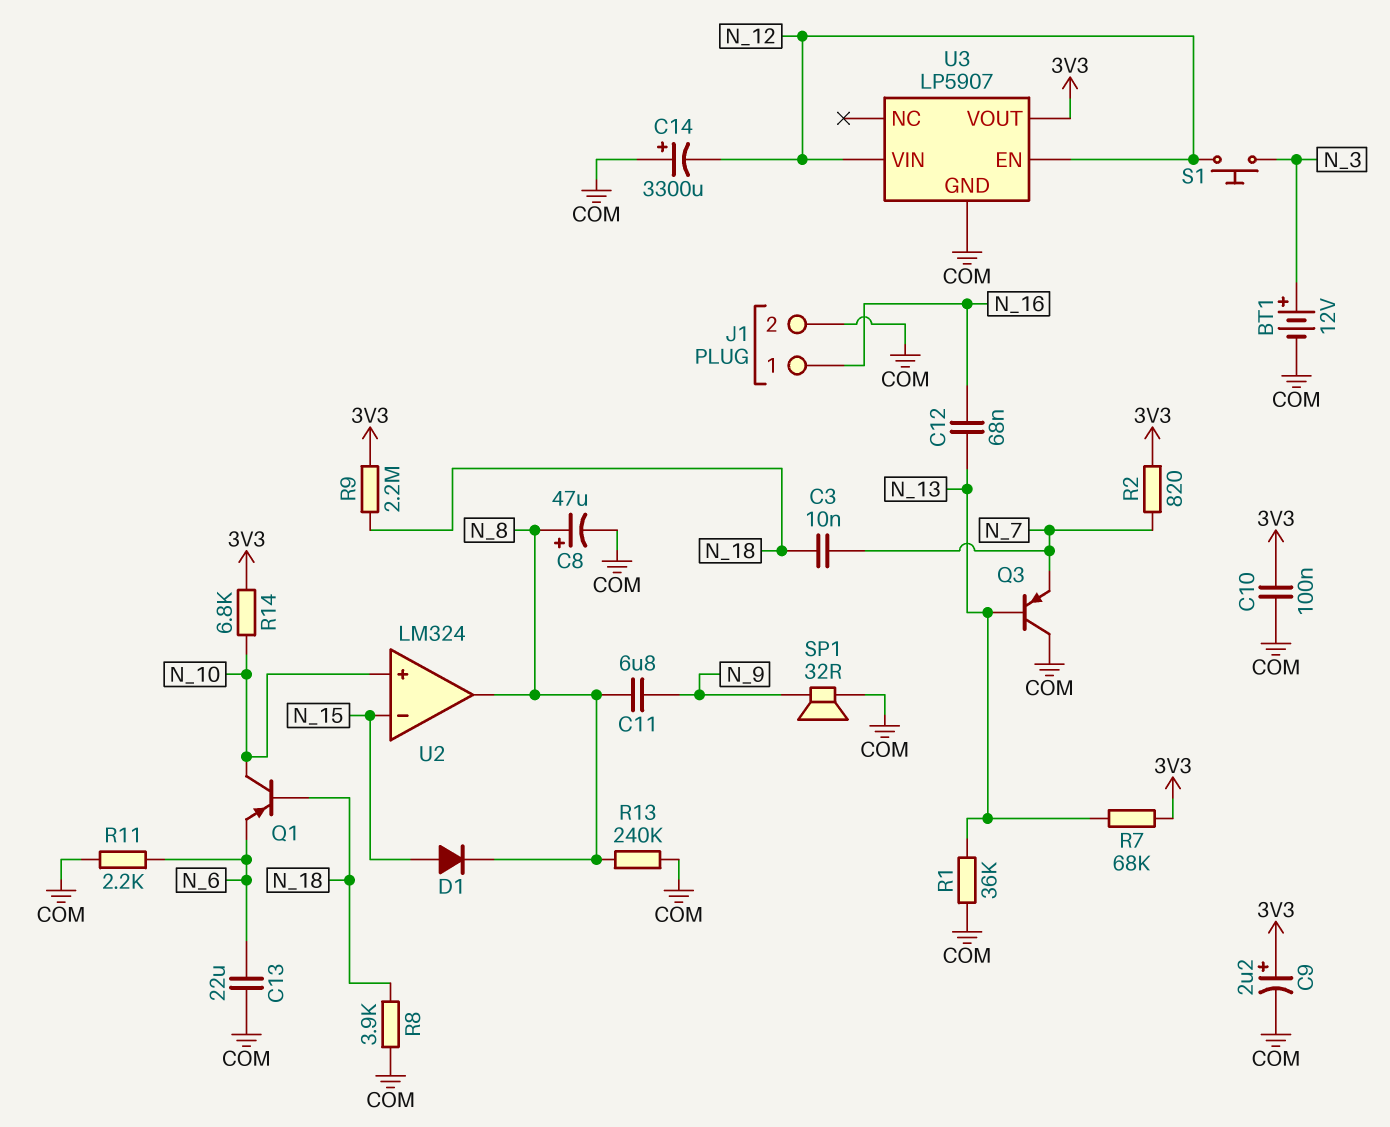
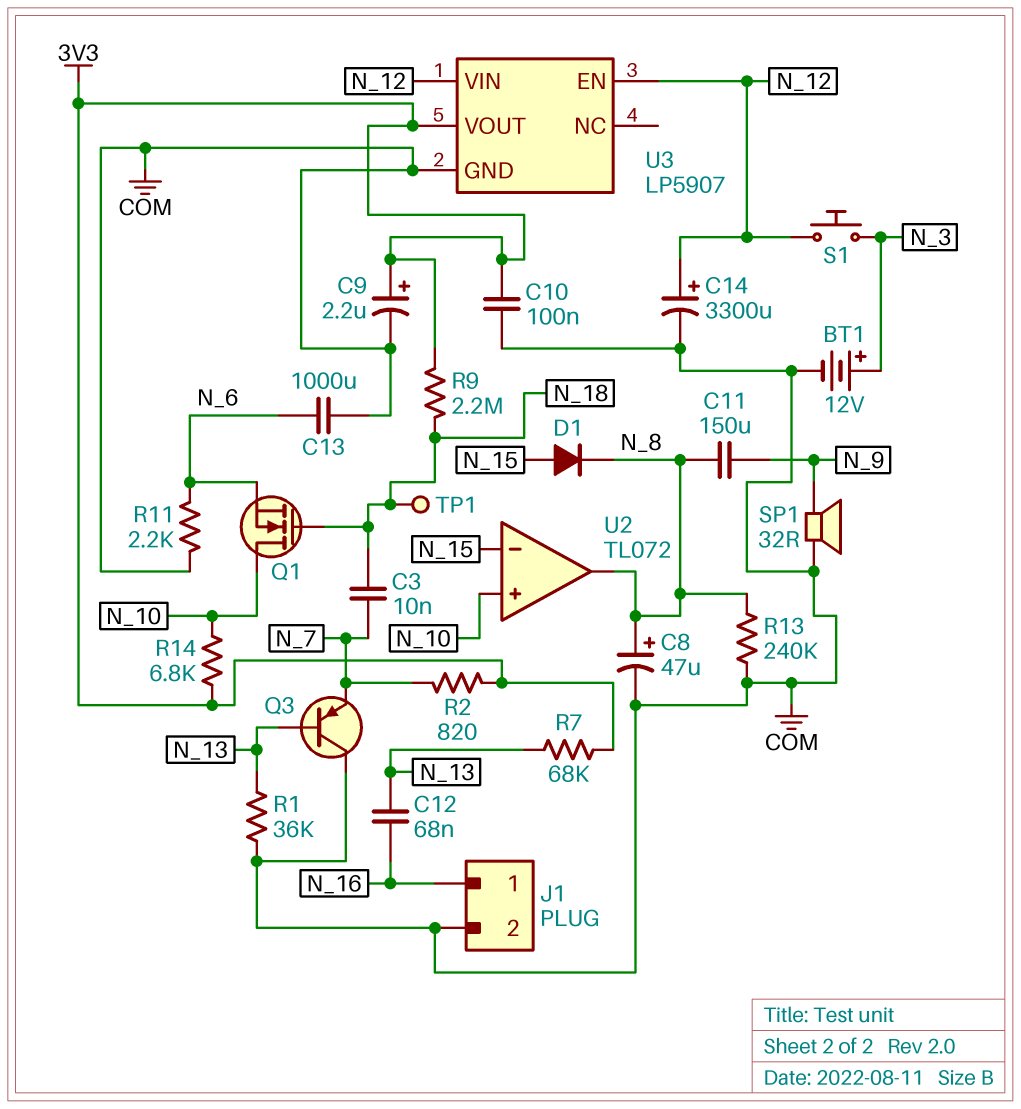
C11: 6.8uF (N_8, N_9) -> 150uF (N_8, N_9)
C13: 22uF (COM, N_6) -> 1000uF (COM, N_6)
C14: 3300uF (plus COM, minus N_12) -> 3300uF (plus N_12, minus COM)
Q1: PNP (B N_18, C N_10, E N_6) -> NMOS (G N_18, D N_10, S N_6)
R8: 3.9k (COM, N_18) -> none
TP1: none -> test point (N_18)
U2: LM324 -> TL072

